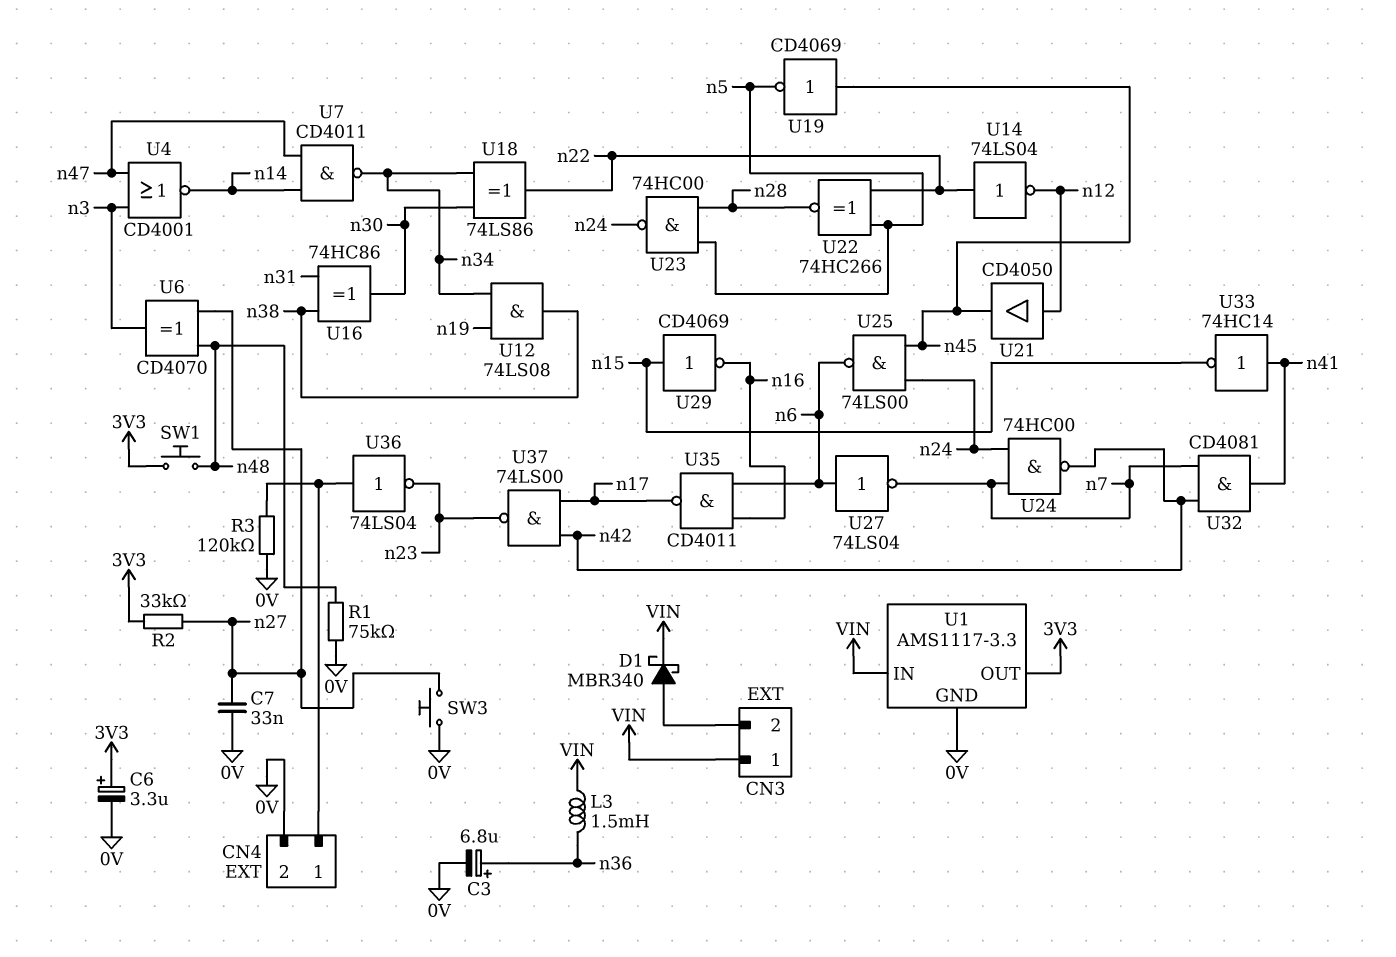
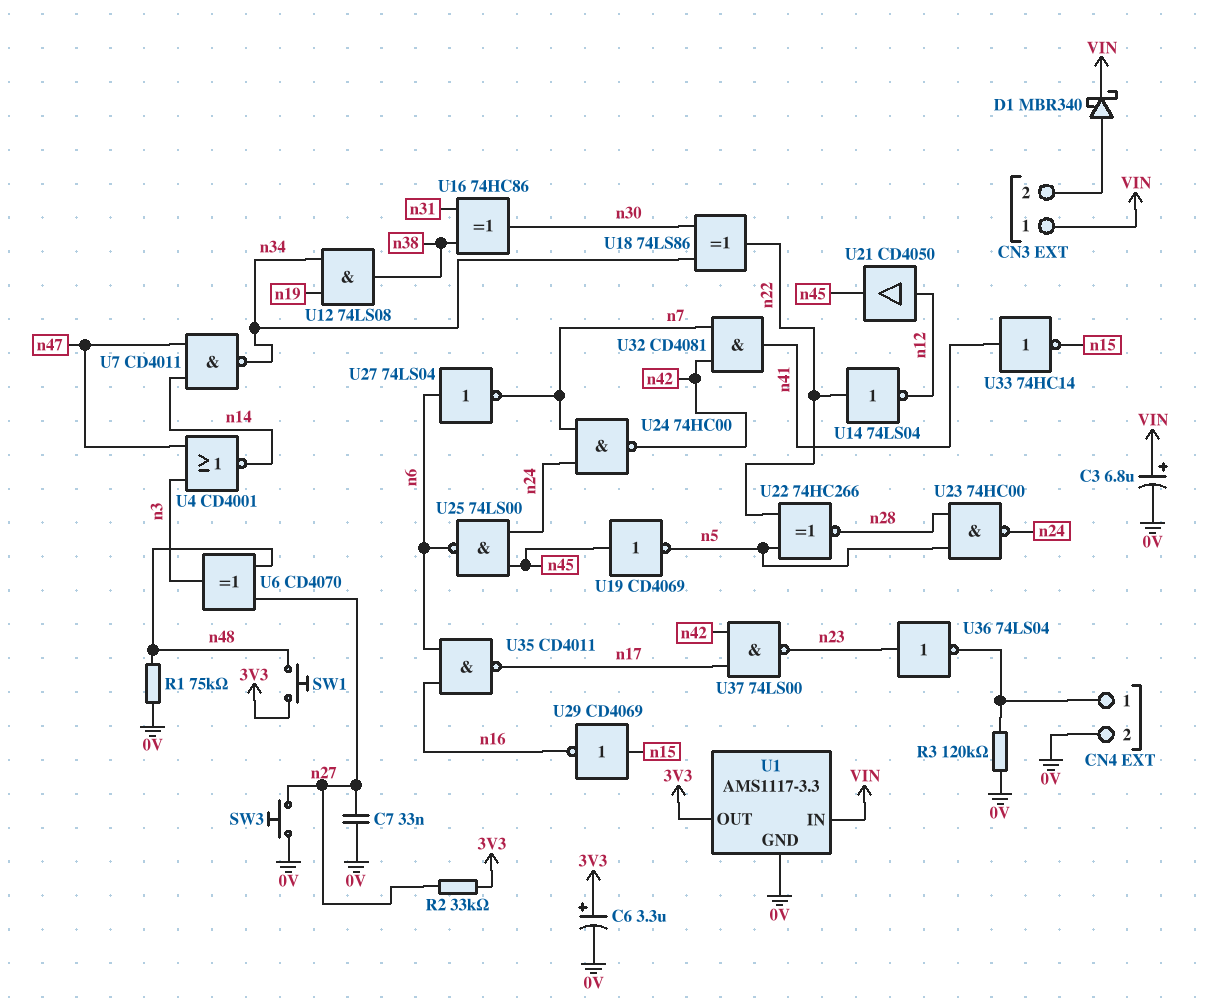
C3: 6.8uF (plus n36, minus 0V) -> 6.8uF (plus VIN, minus 0V)
L3: 1.5mH (VIN, n36) -> none
U36: NOT 74LS04 (in CN4/1, out n23) -> NOT 74LS04 (in n23, out CN4/1)

